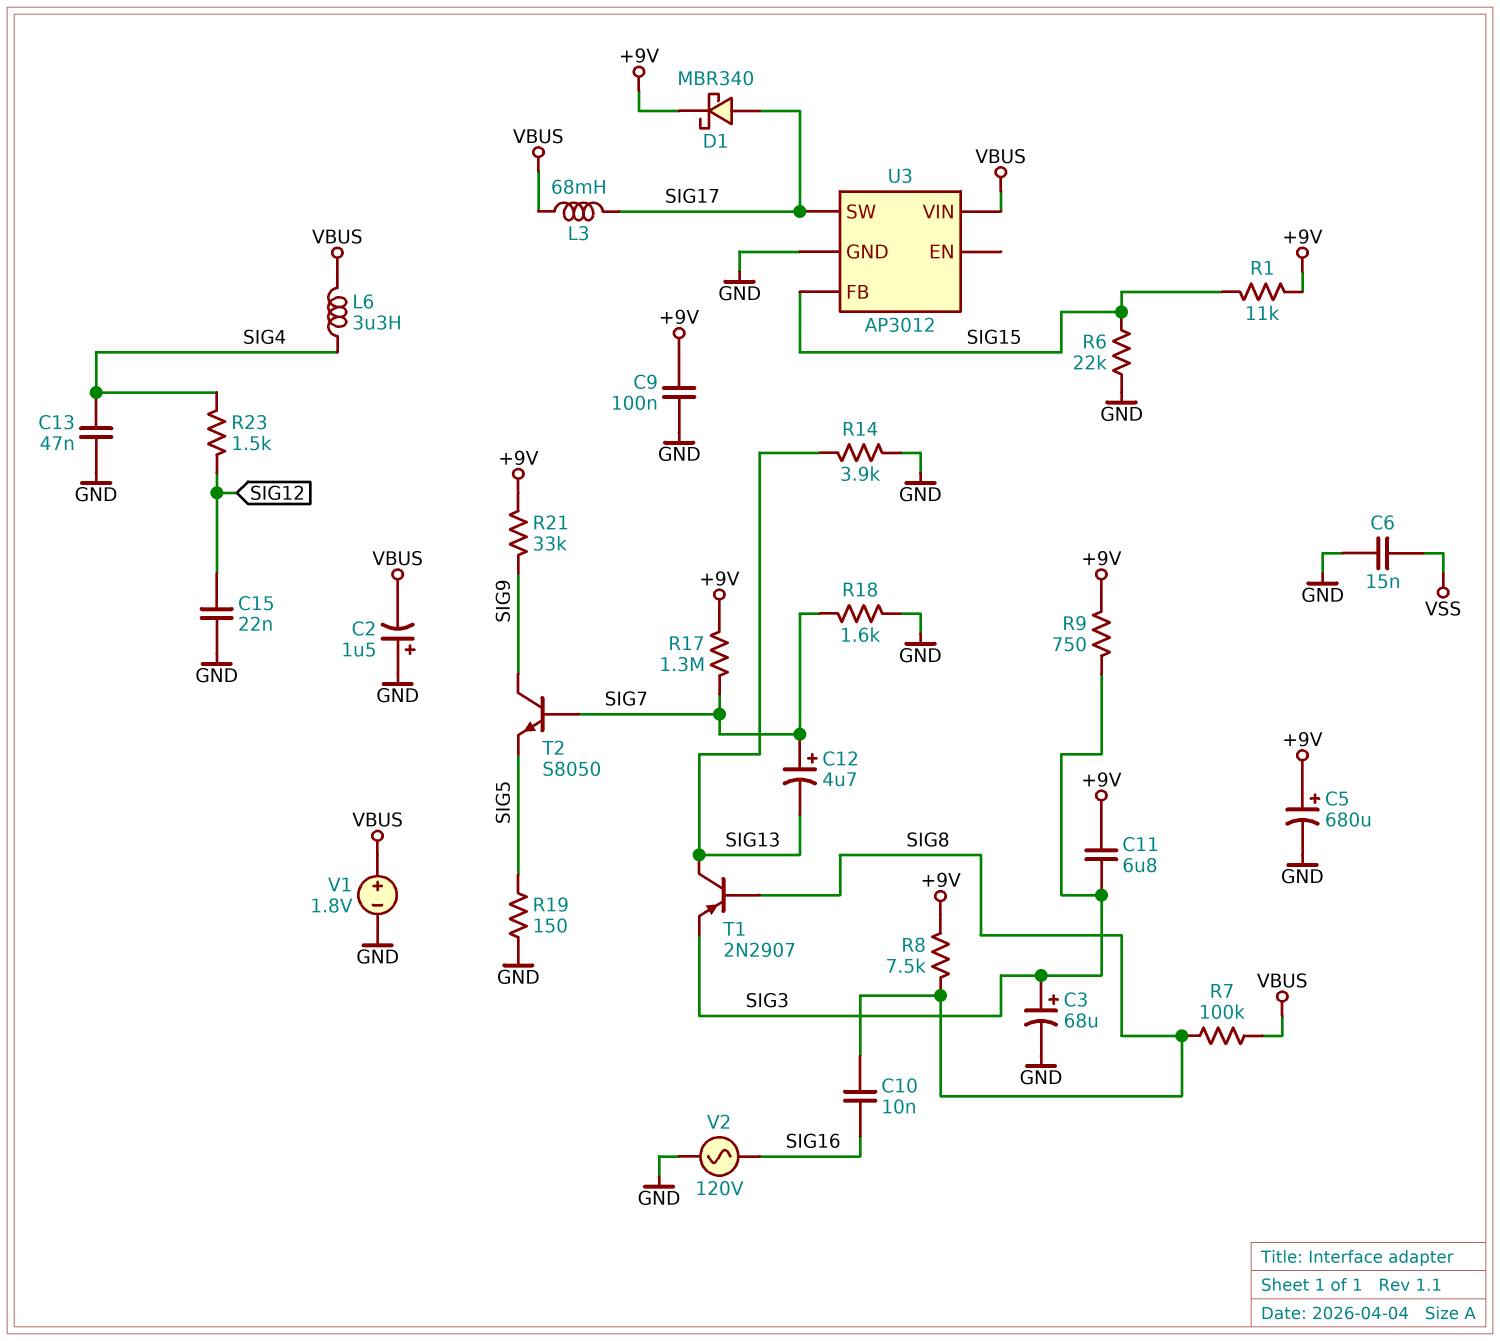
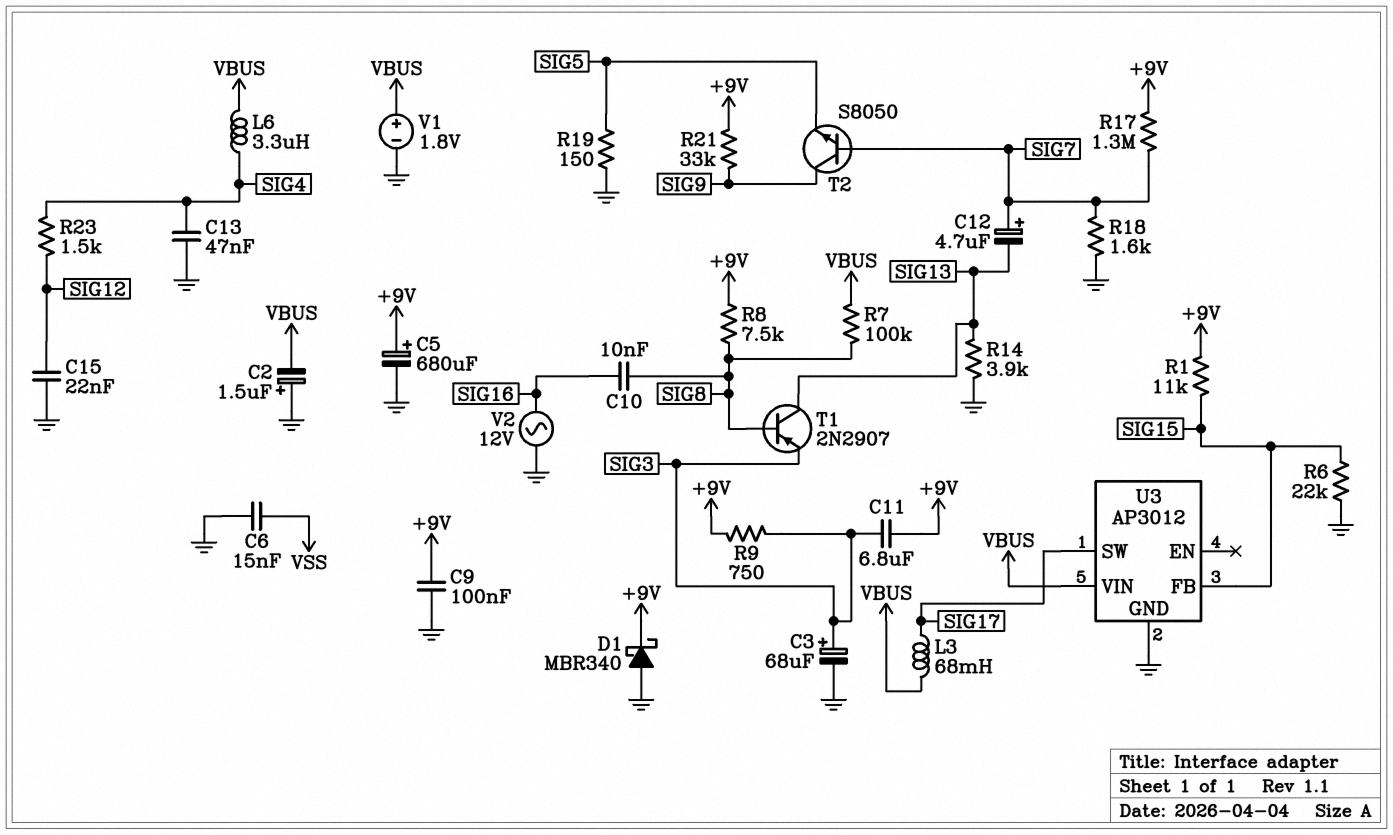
D1: schottky MBR340 (A SIG17, K +9V) -> schottky MBR340 (A GND, K +9V)
V2: AC 120V (GND, SIG16) -> AC 12V (GND, SIG16)

